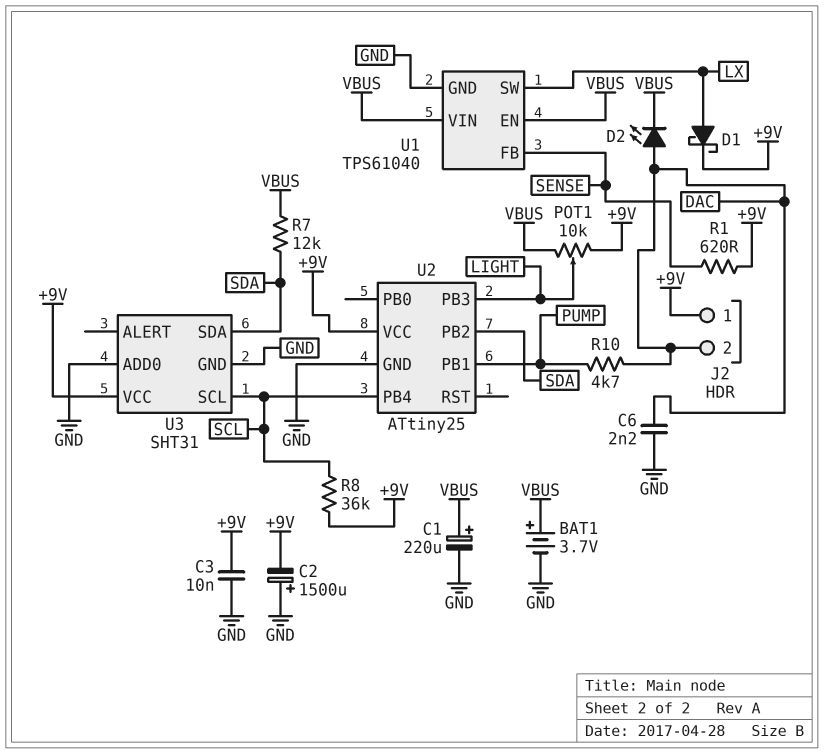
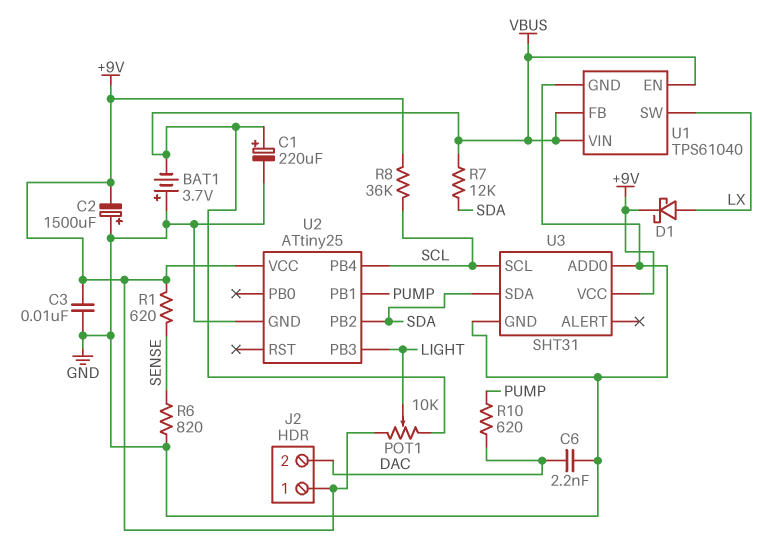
BAT1: 3.7V (plus VBUS, minus GND) -> 3.7V (plus GND, minus VBUS)
D2: LED (A DAC, K VBUS) -> none
R6: none -> 820 (GND, SENSE)
R10: 4.7k (DAC, PUMP) -> 620 (DAC, PUMP)
U1 pin FB: SENSE -> VBUS

